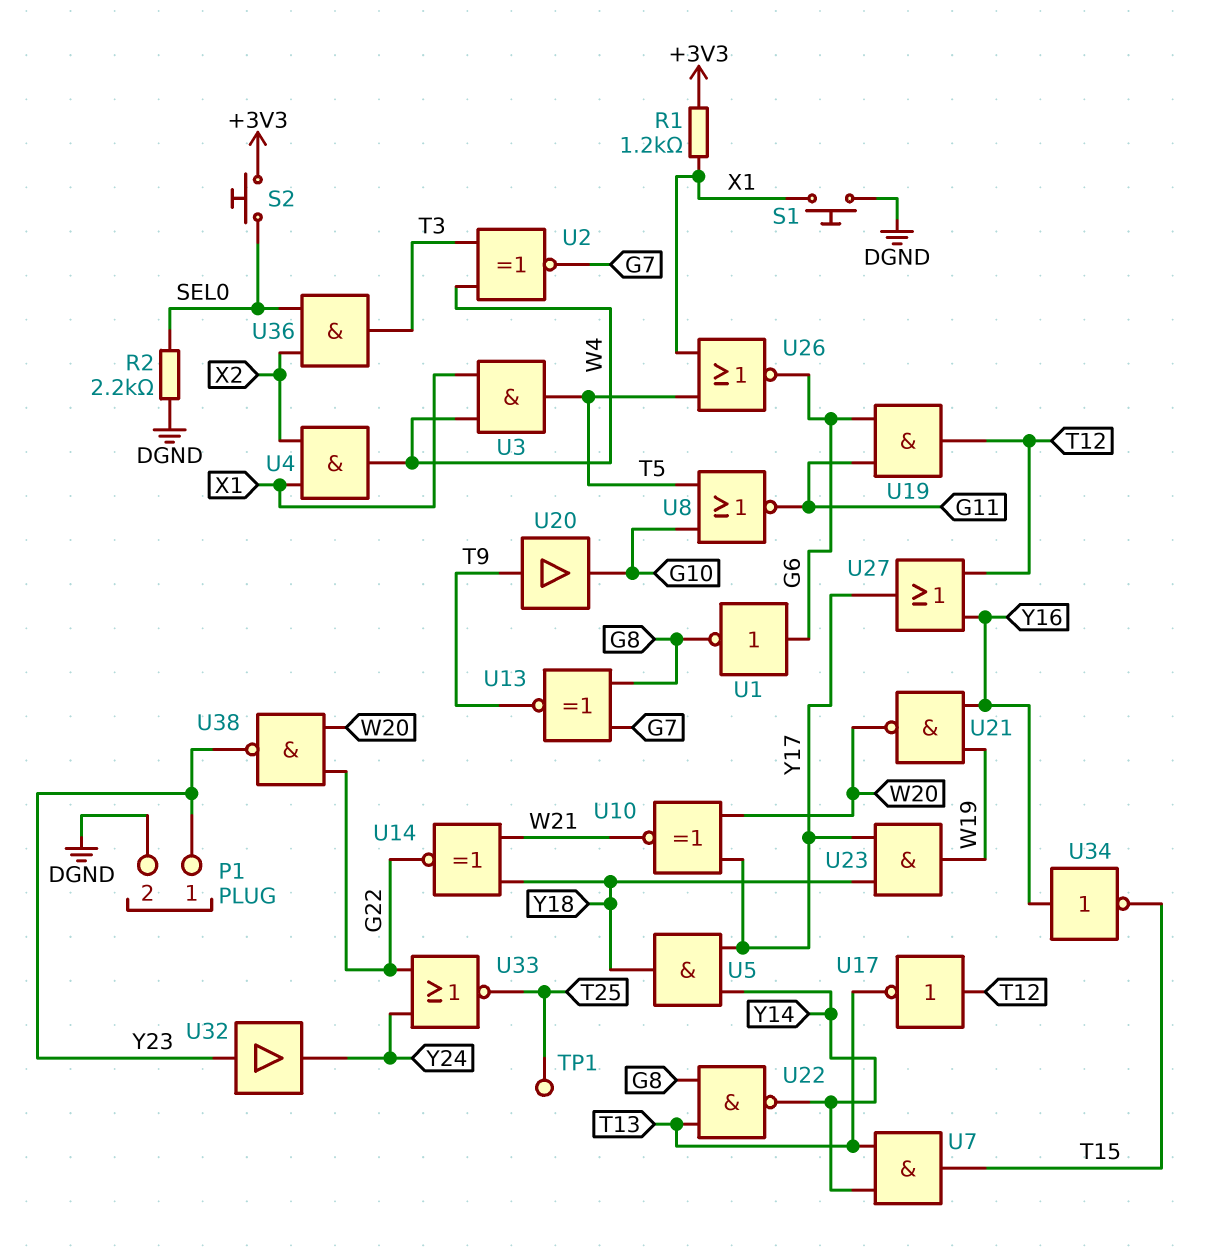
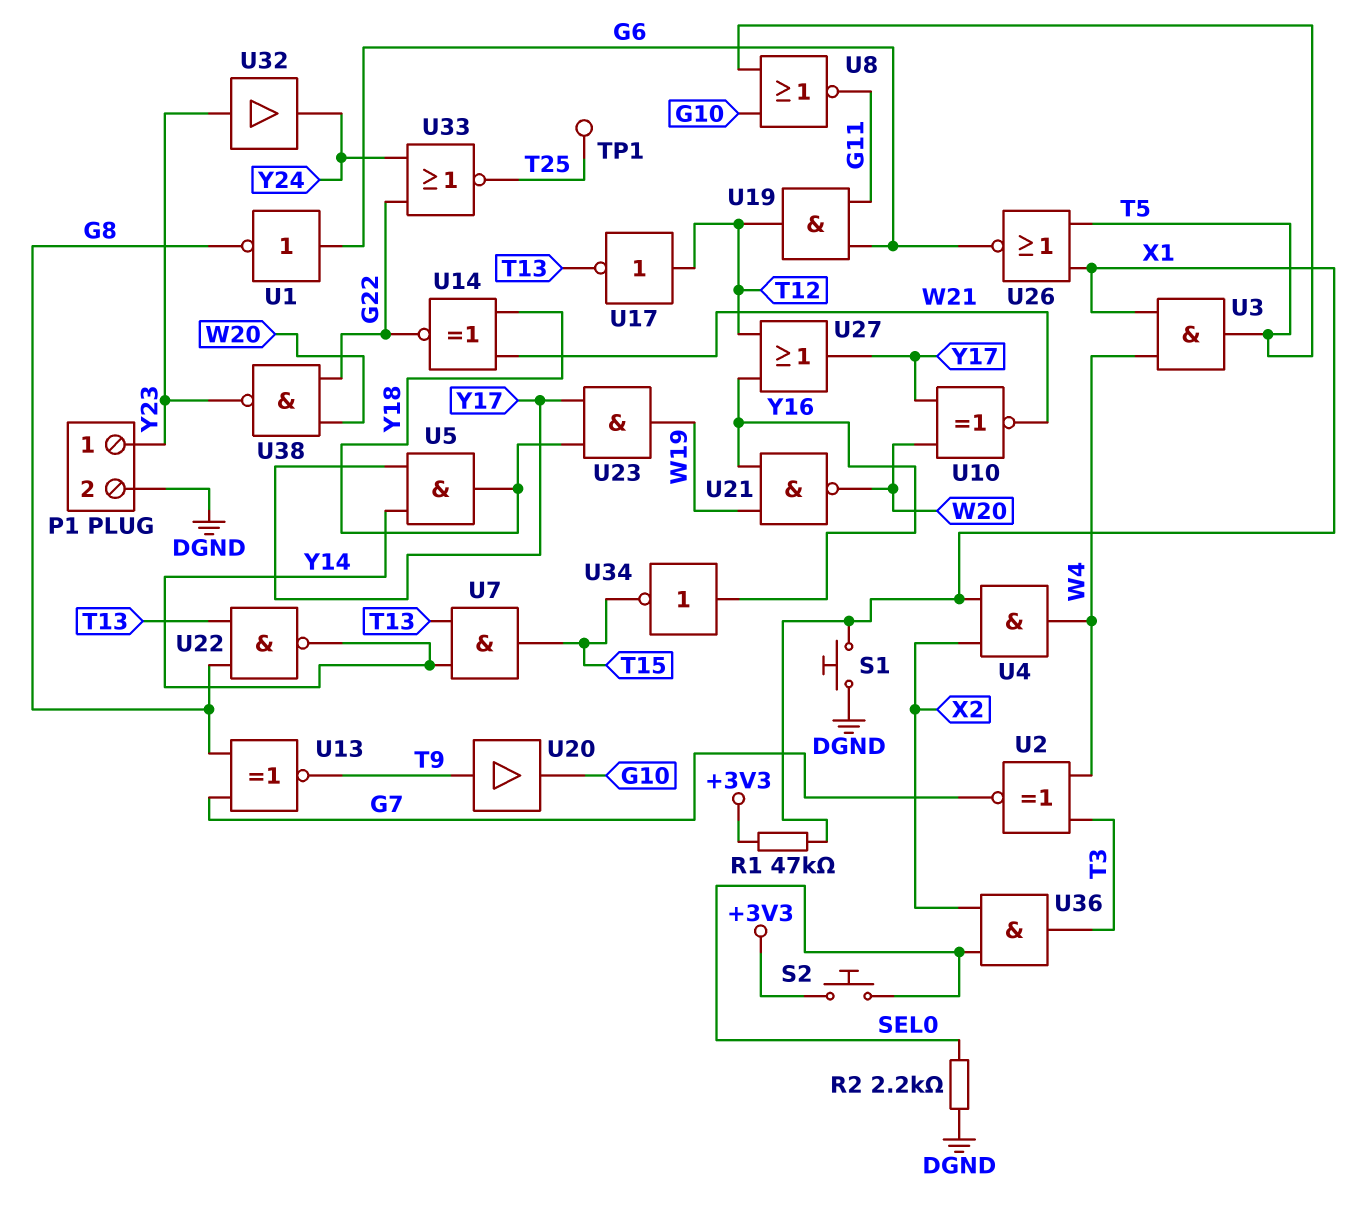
R1: 1.2k (+3V3, X1) -> 47k (+3V3, X1)

